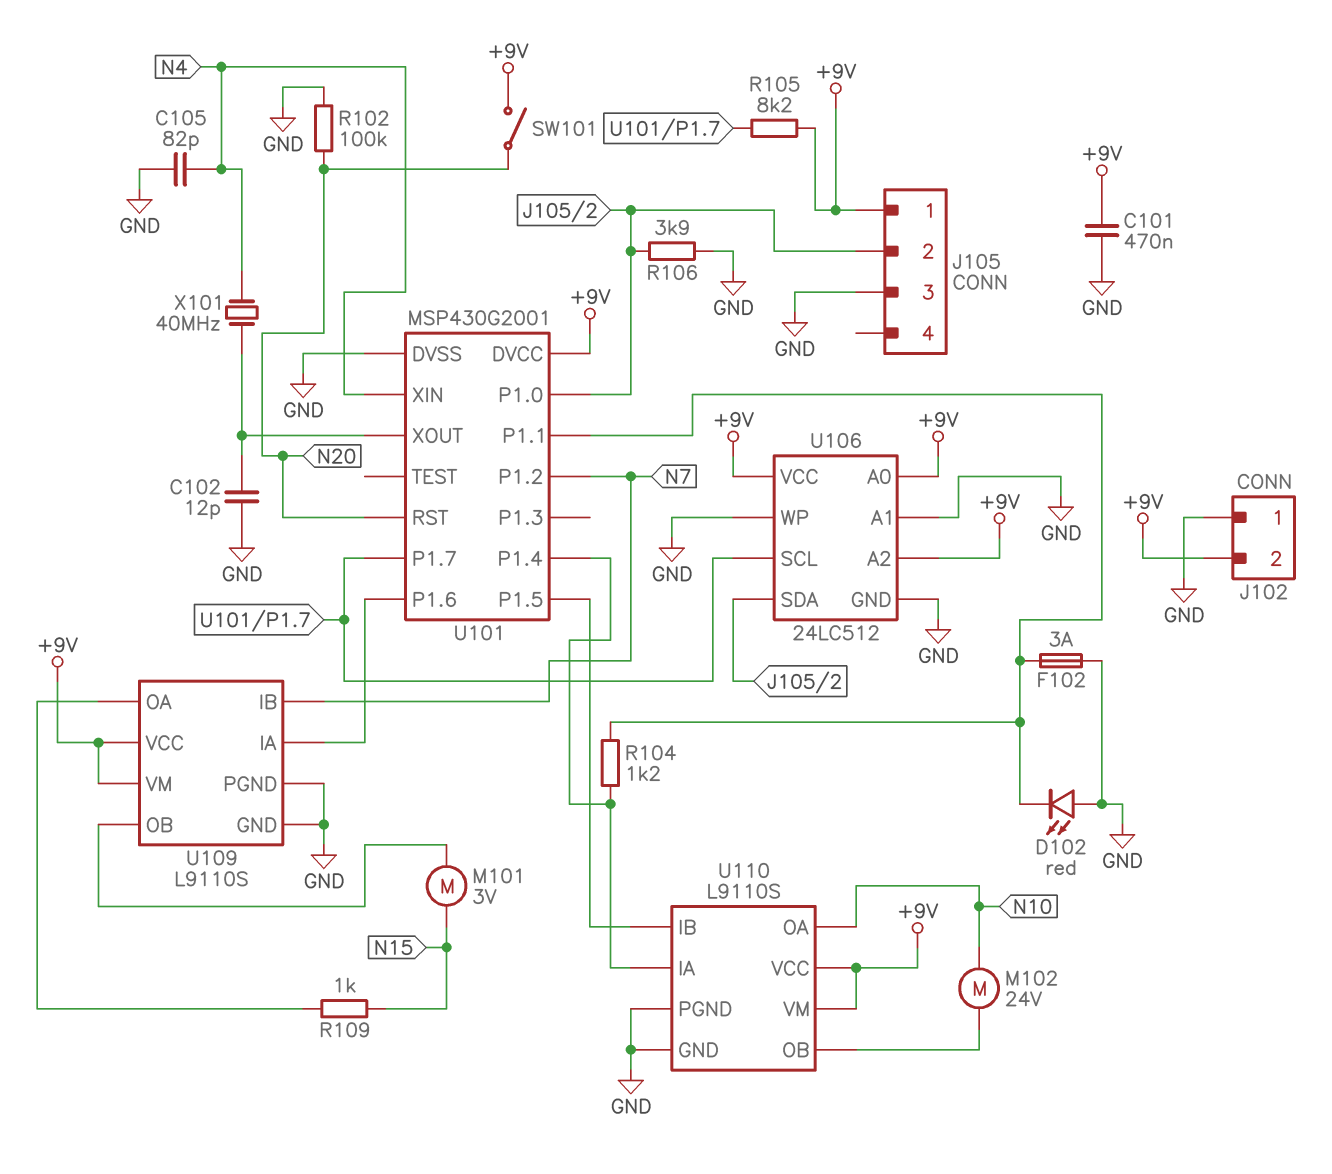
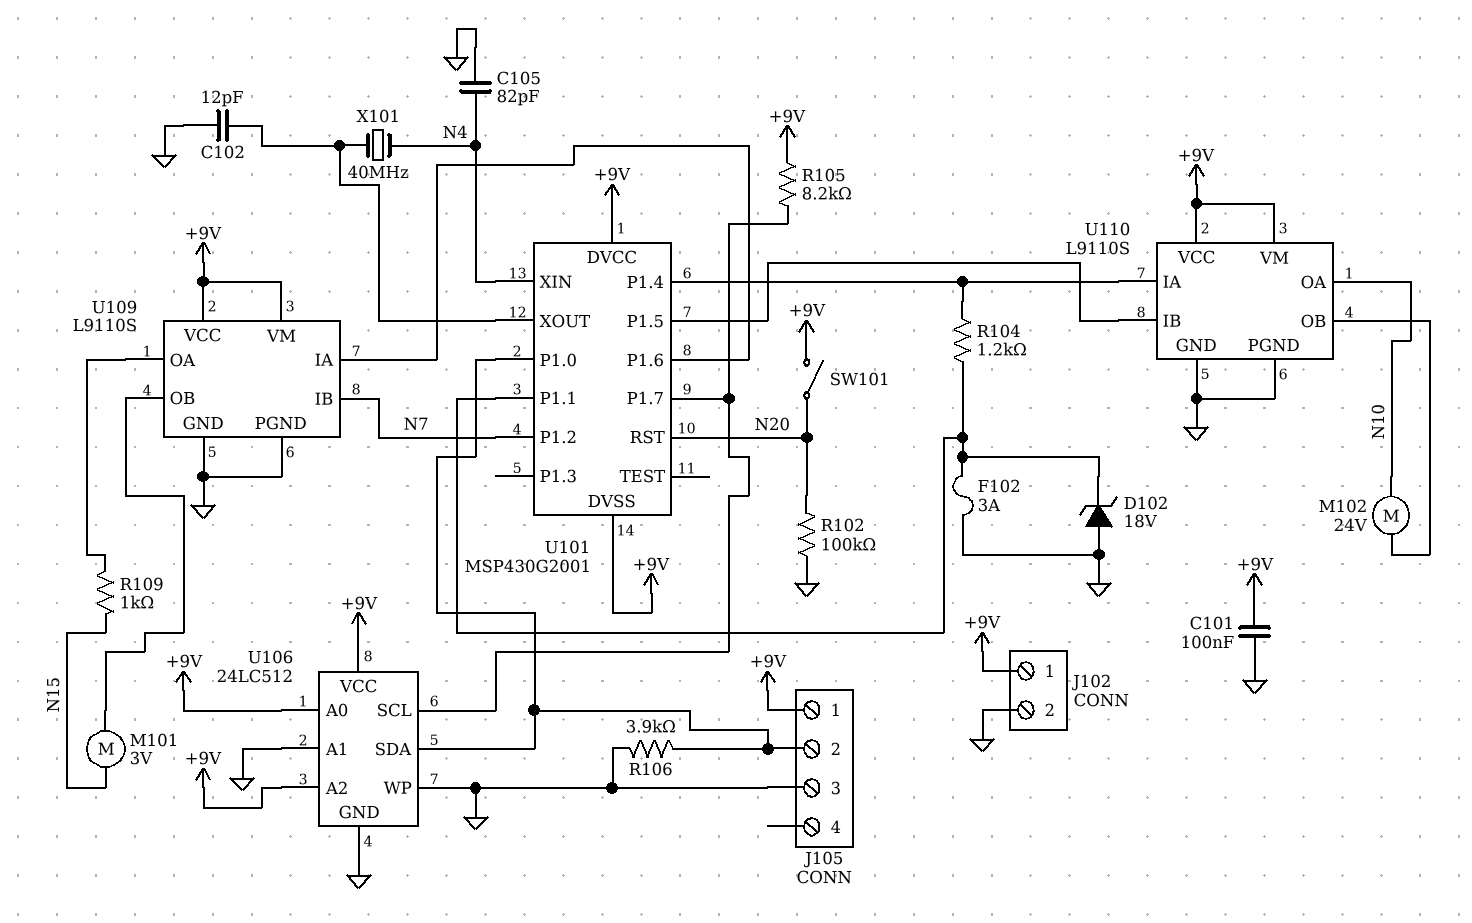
C101: 470nF (+9V, GND) -> 100nF (+9V, GND)
D102: LED red (A GND, K U101/P1.1) -> zener 18V (A GND, K U101/P1.1)
J102 pin 1: GND -> +9V
J102 pin 2: +9V -> GND
U101 pin DVSS: GND -> +9V

